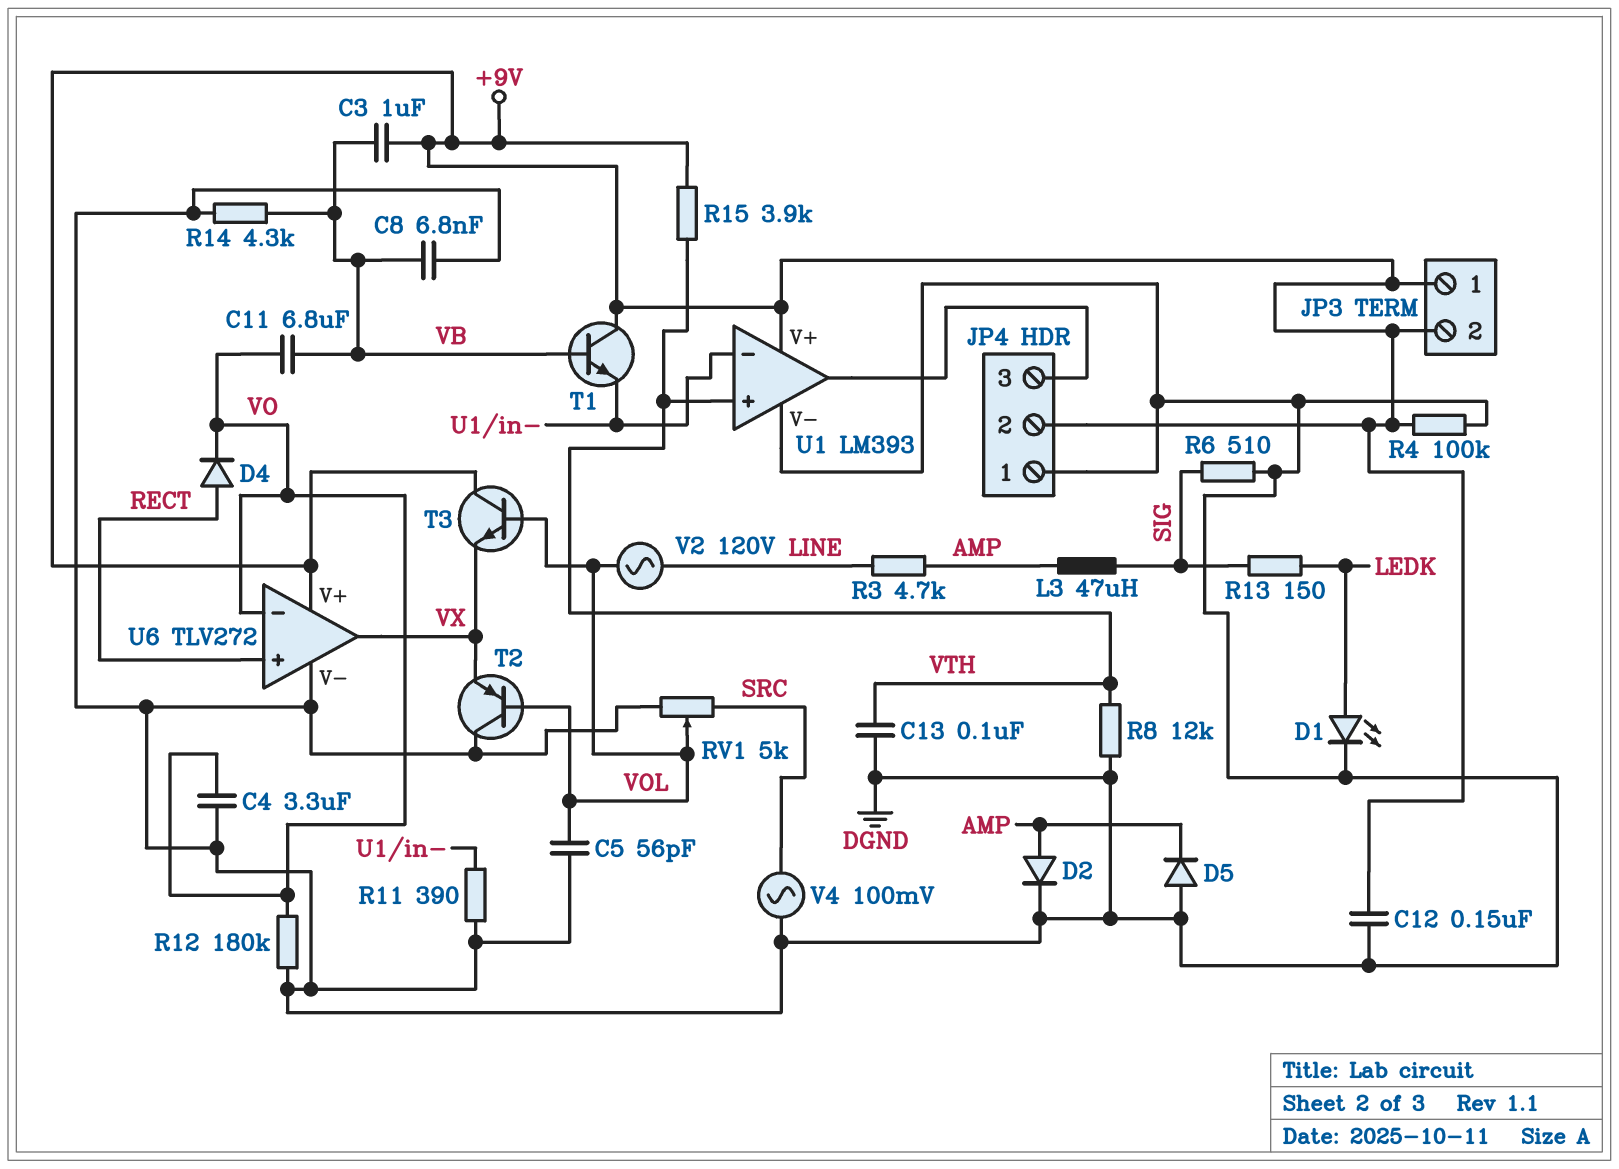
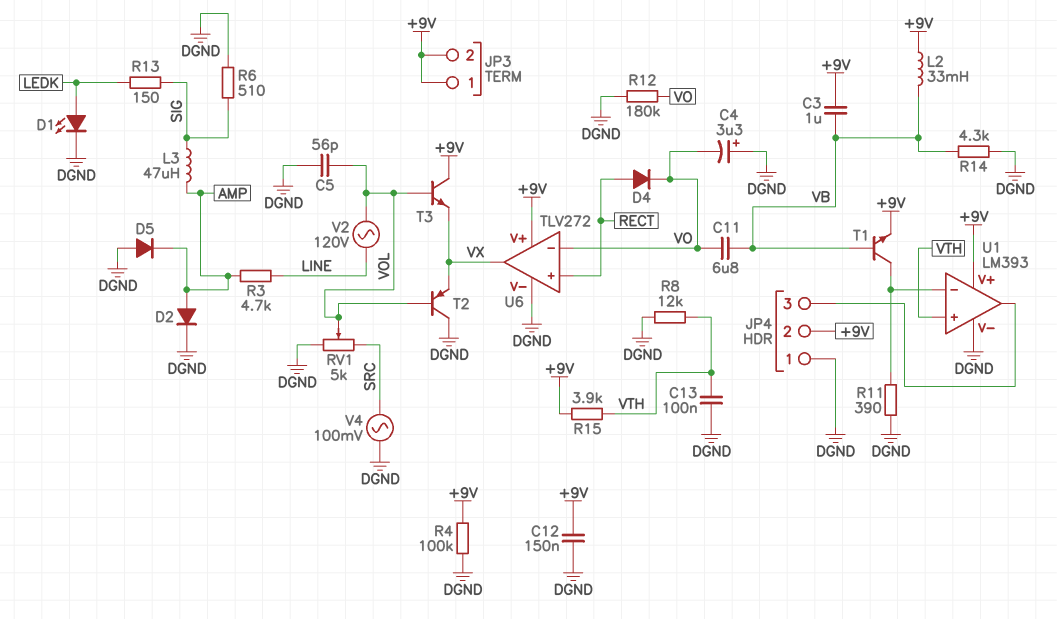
C4: 3.3uF (DGND, VO) -> 3.3uF (plus DGND, minus VO)
C8: 6.8nF (DGND, VB) -> none
L2: none -> 33mH (+9V, VB)
T1: NPN (B VB, C +9V, E U1/in-) -> NPN (B VB, C U1/in-, E +9V)

